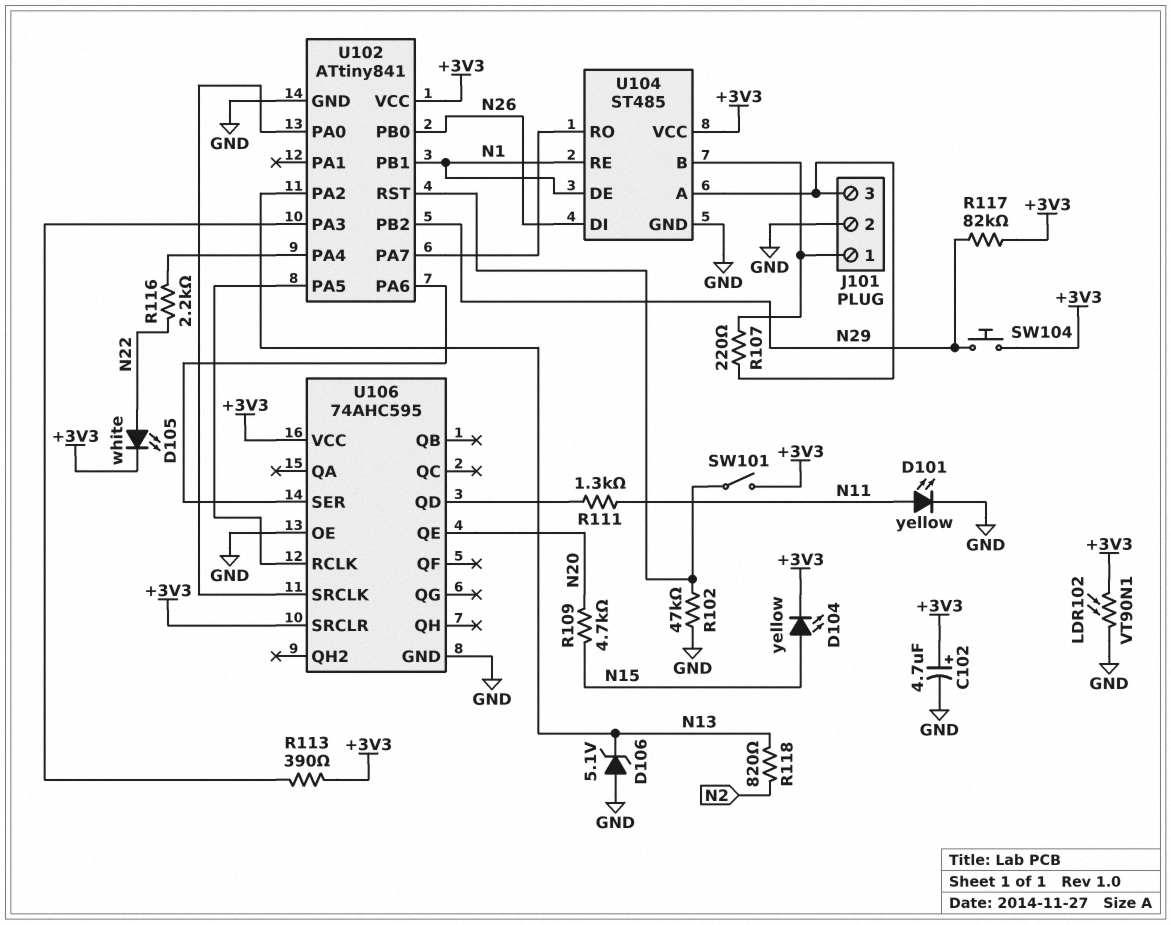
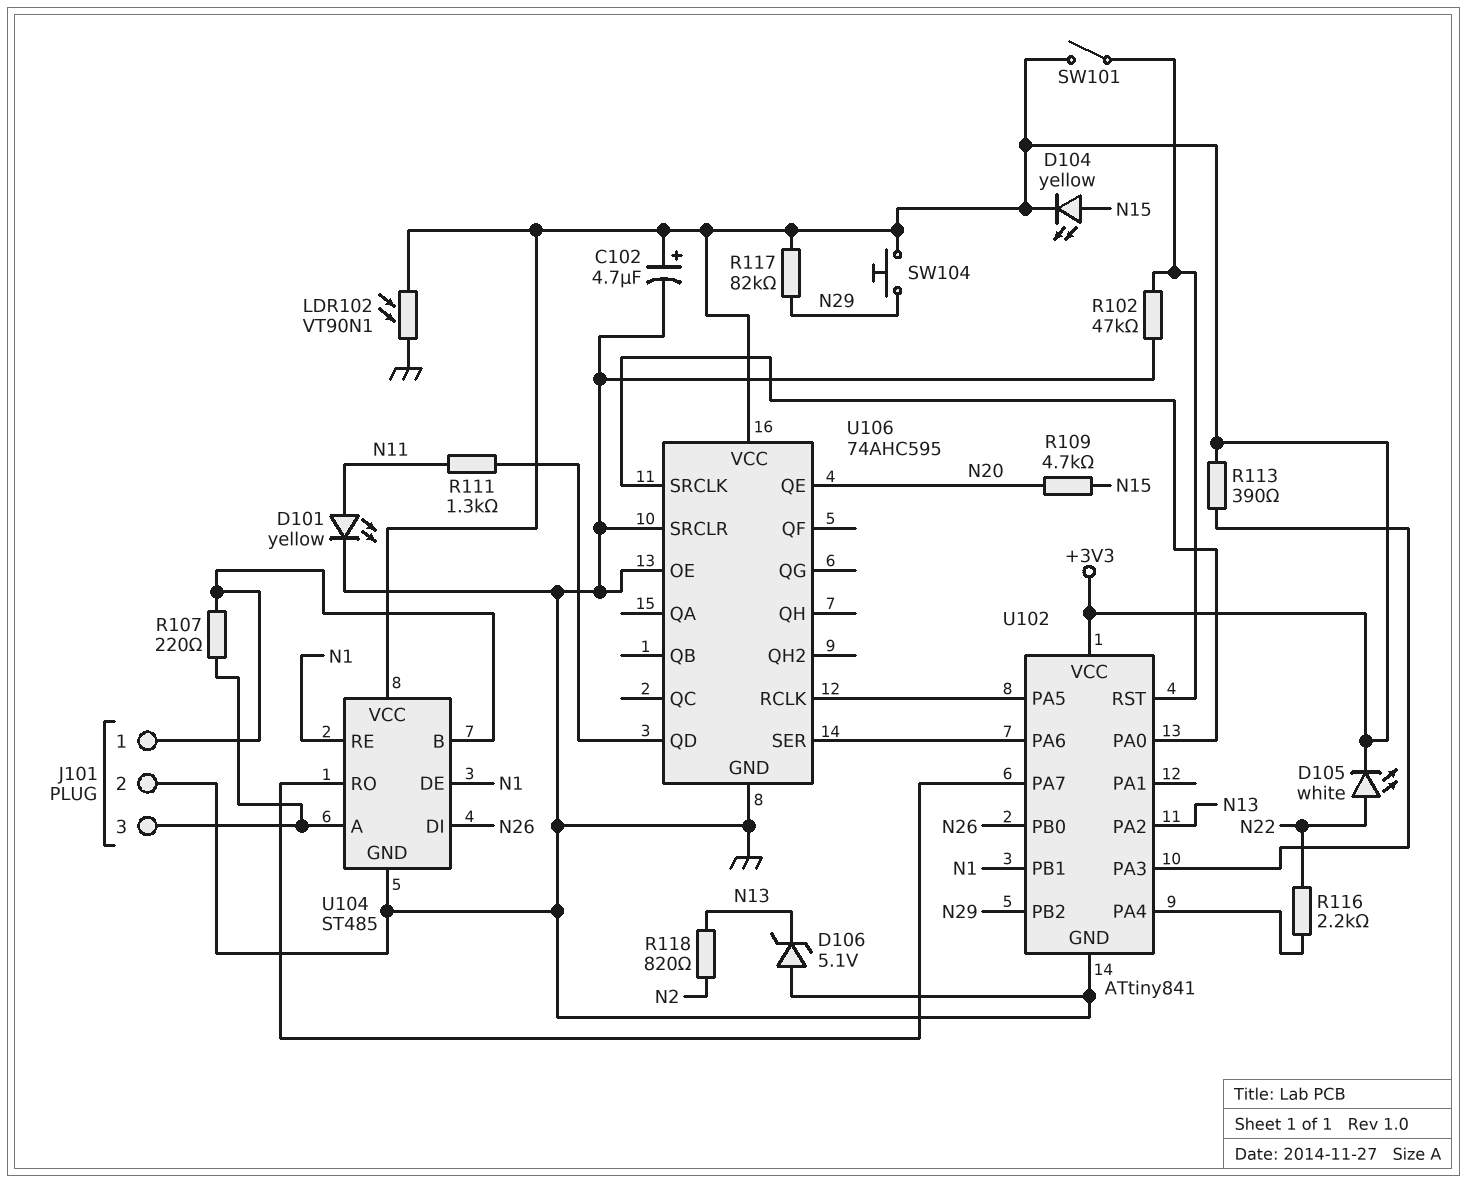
U106 pin SRCLR: +3V3 -> GND

